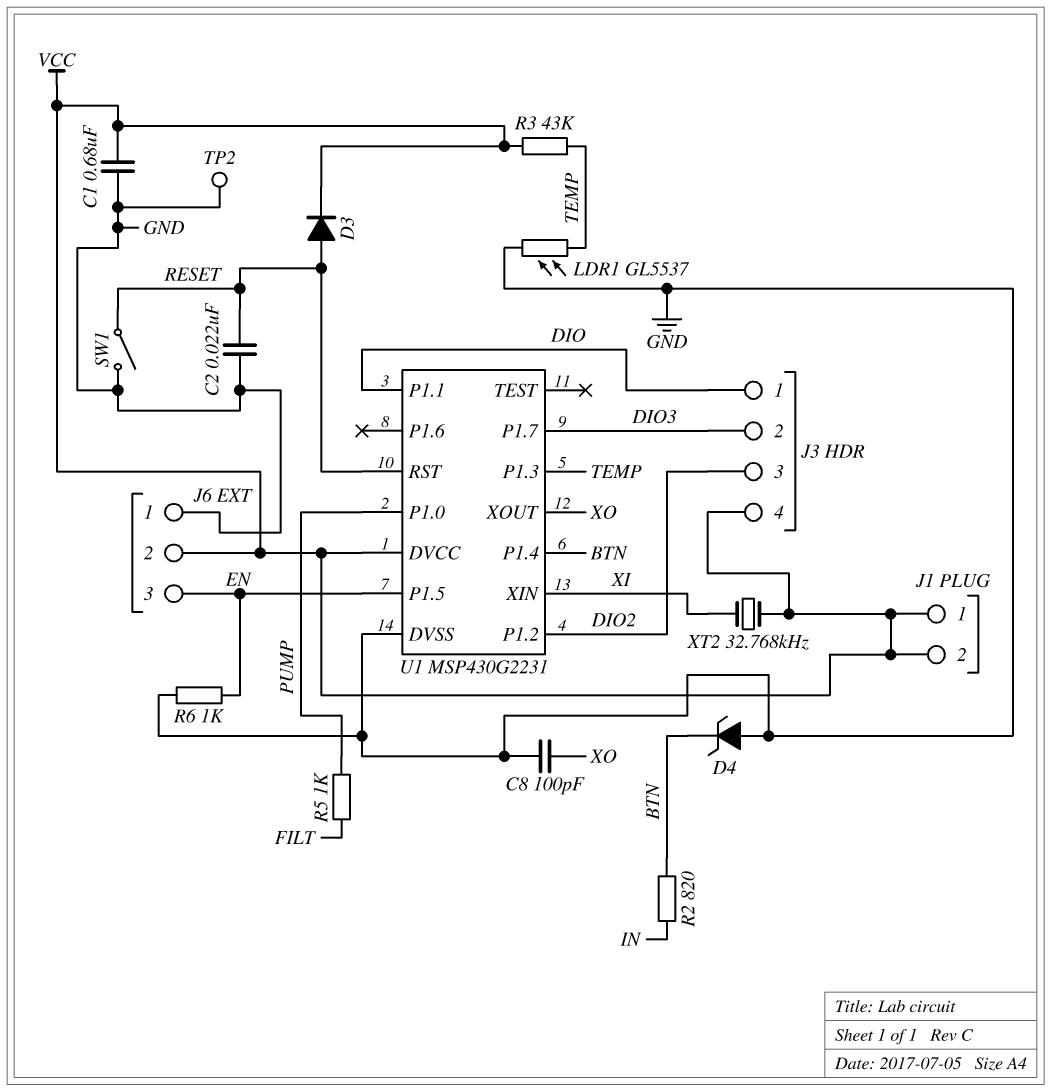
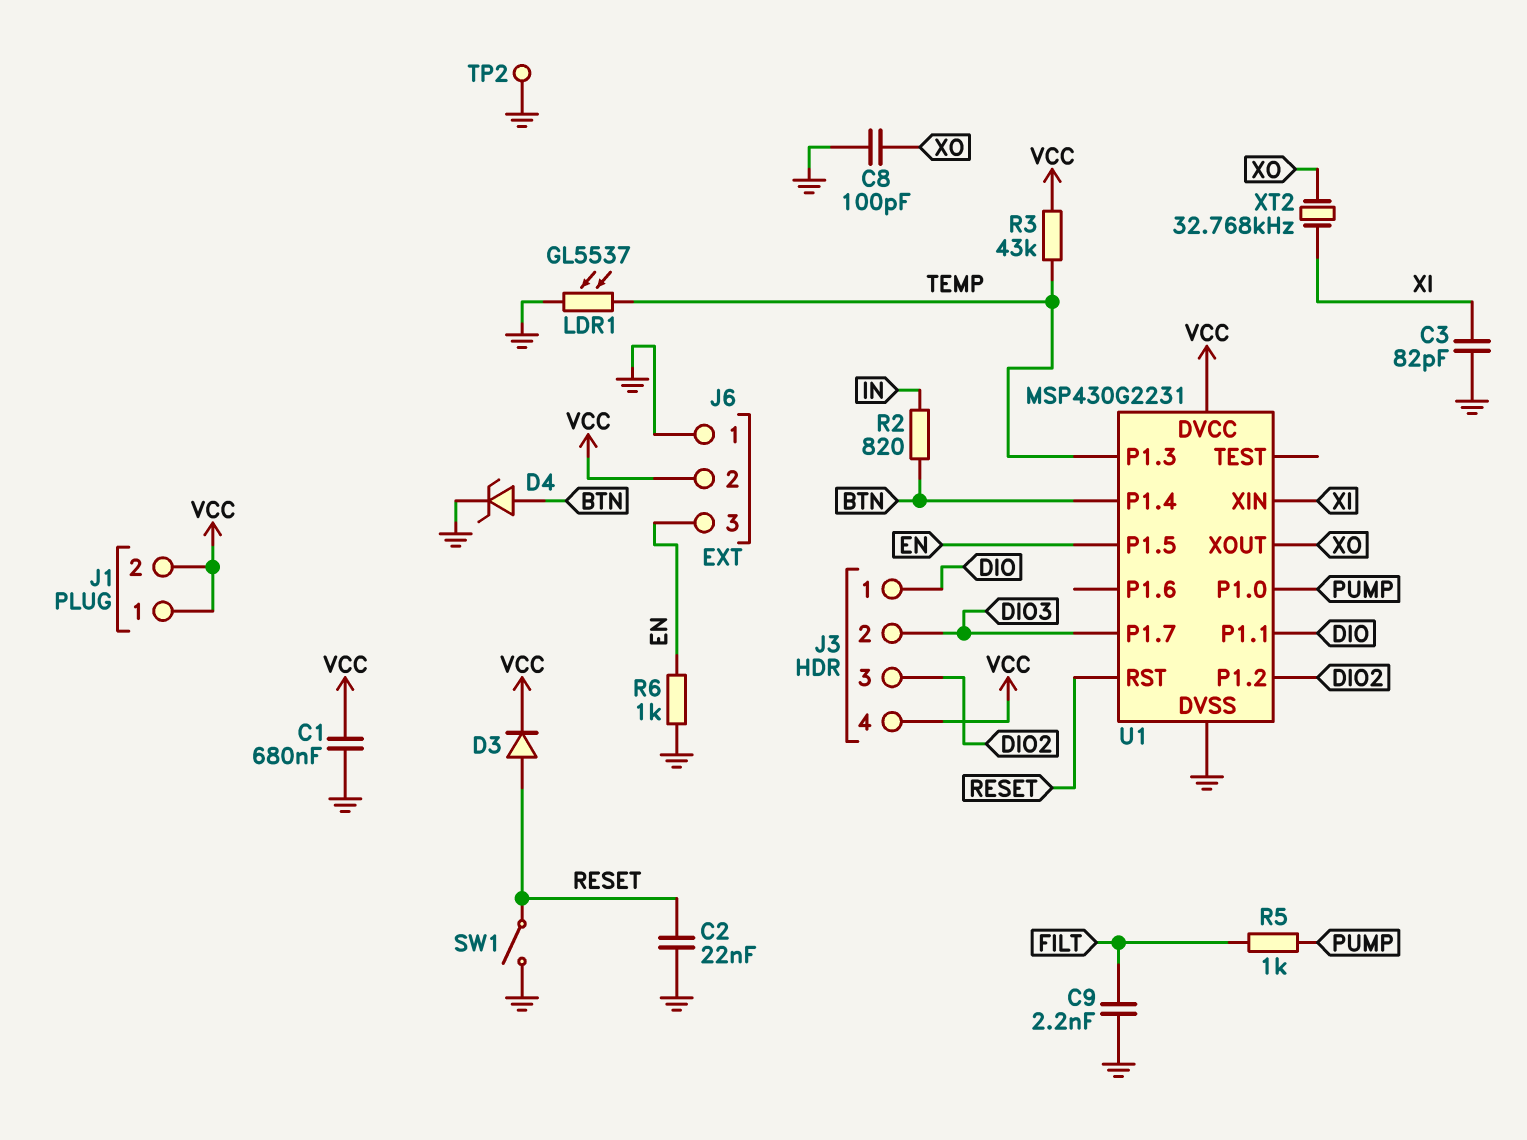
C3: none -> 82pF (GND, XI)
C9: none -> 2.2nF (FILT, GND)
D4: zener (A GND, K BTN) -> zener (A BTN, K GND)
XT2: 32.768kHz (VCC, XI) -> 32.768kHz (XI, XO)

